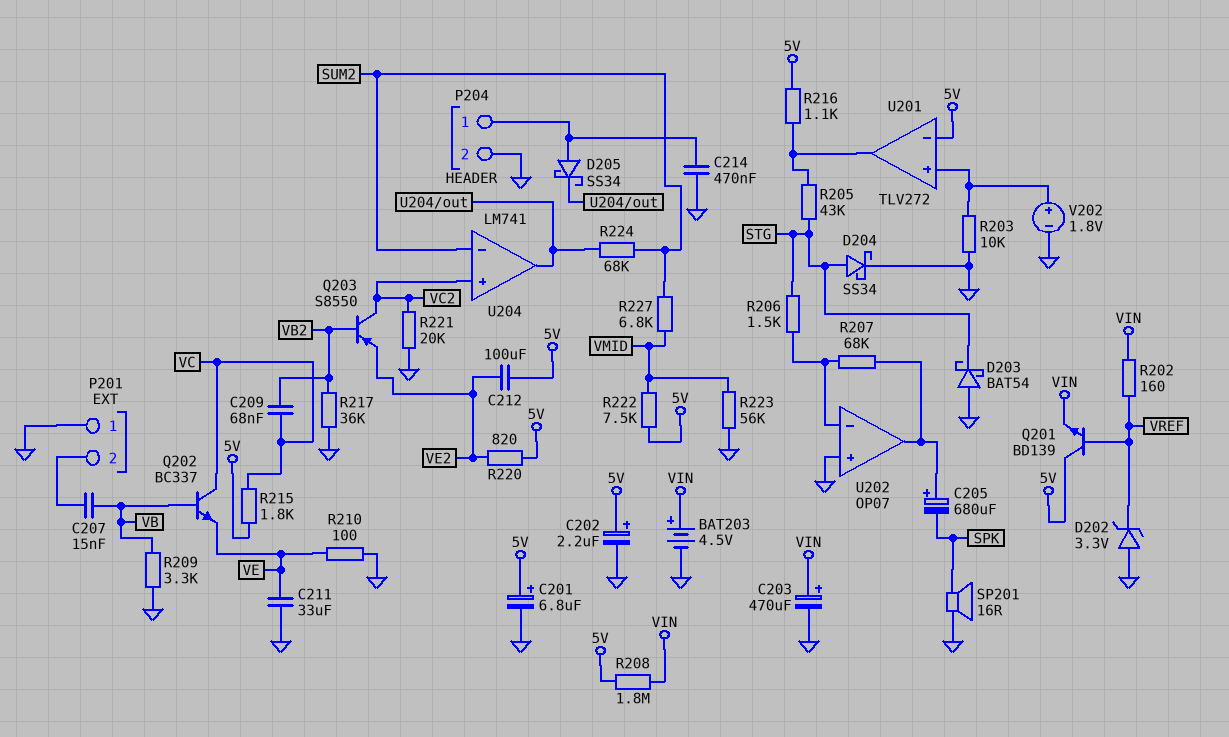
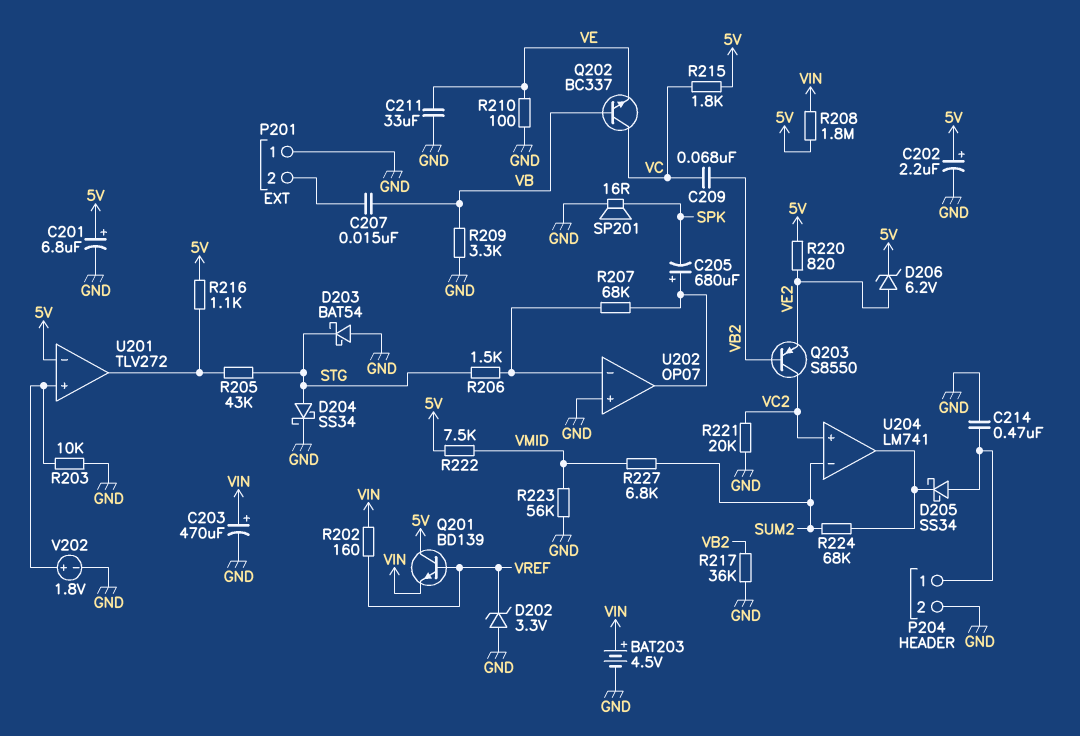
C212: 100uF (5V, VE2) -> none
D206: none -> zener 6.2V (A VE2, K 5V)

